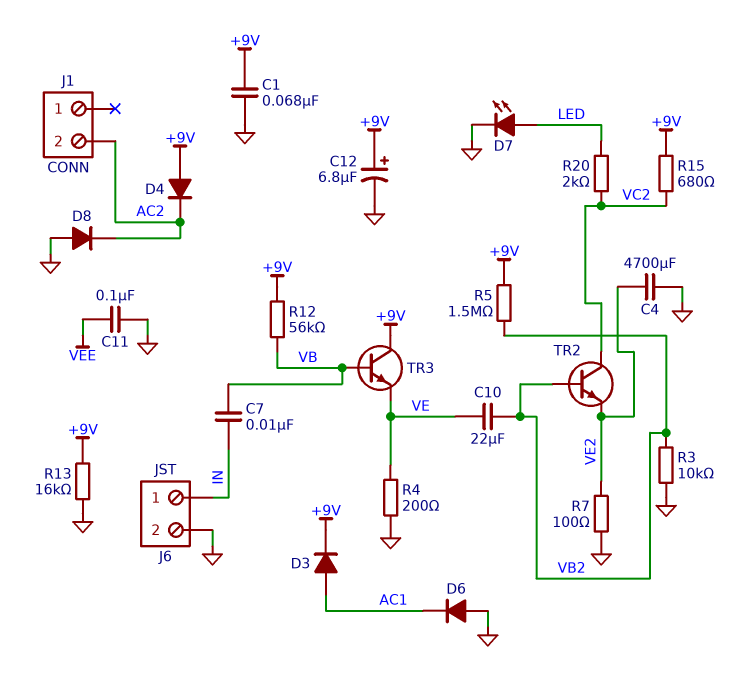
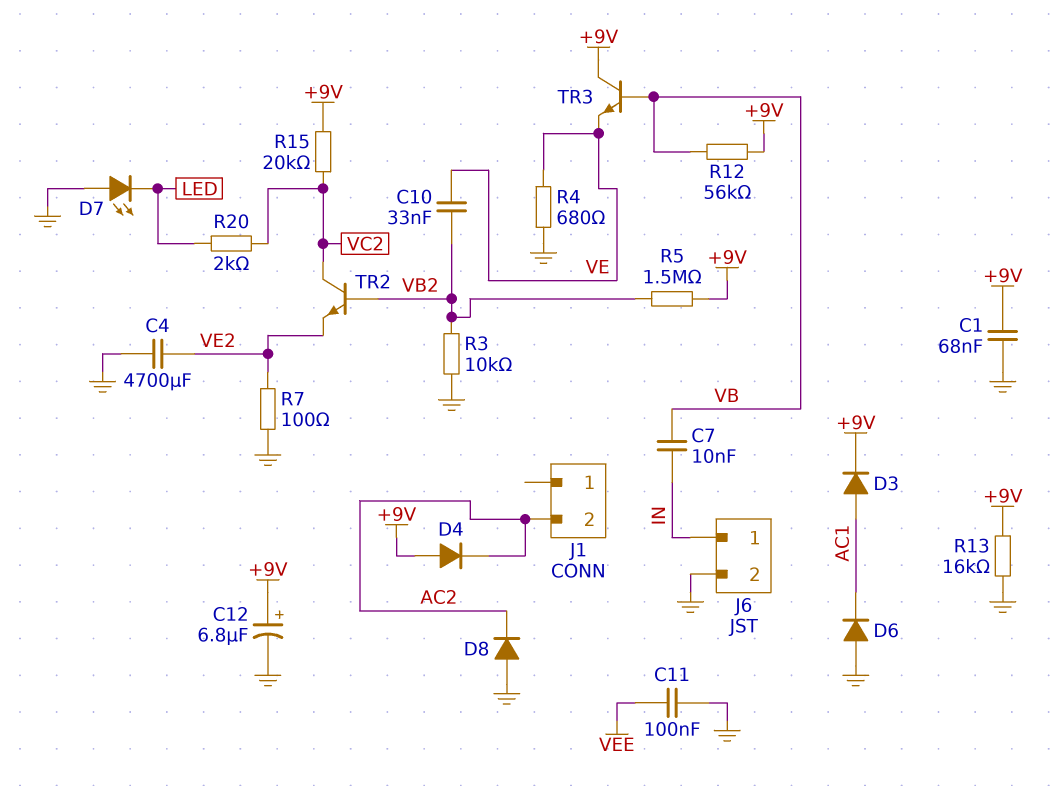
C10: 22uF (VB2, VE) -> 33nF (VB2, VE)
D7: LED (A LED, K GND) -> LED (A GND, K LED)
R4: 200 (GND, VE) -> 680 (GND, VE)
R15: 680 (+9V, VC2) -> 20k (+9V, VC2)

